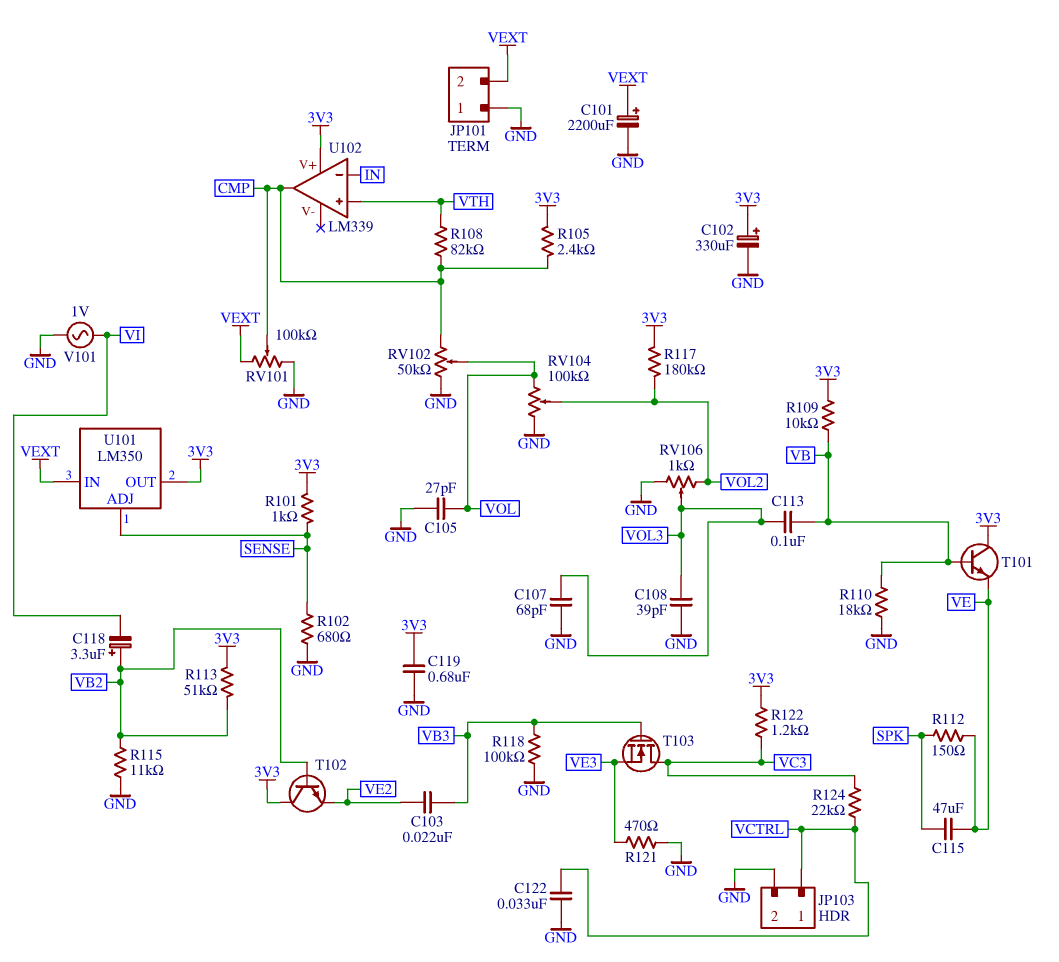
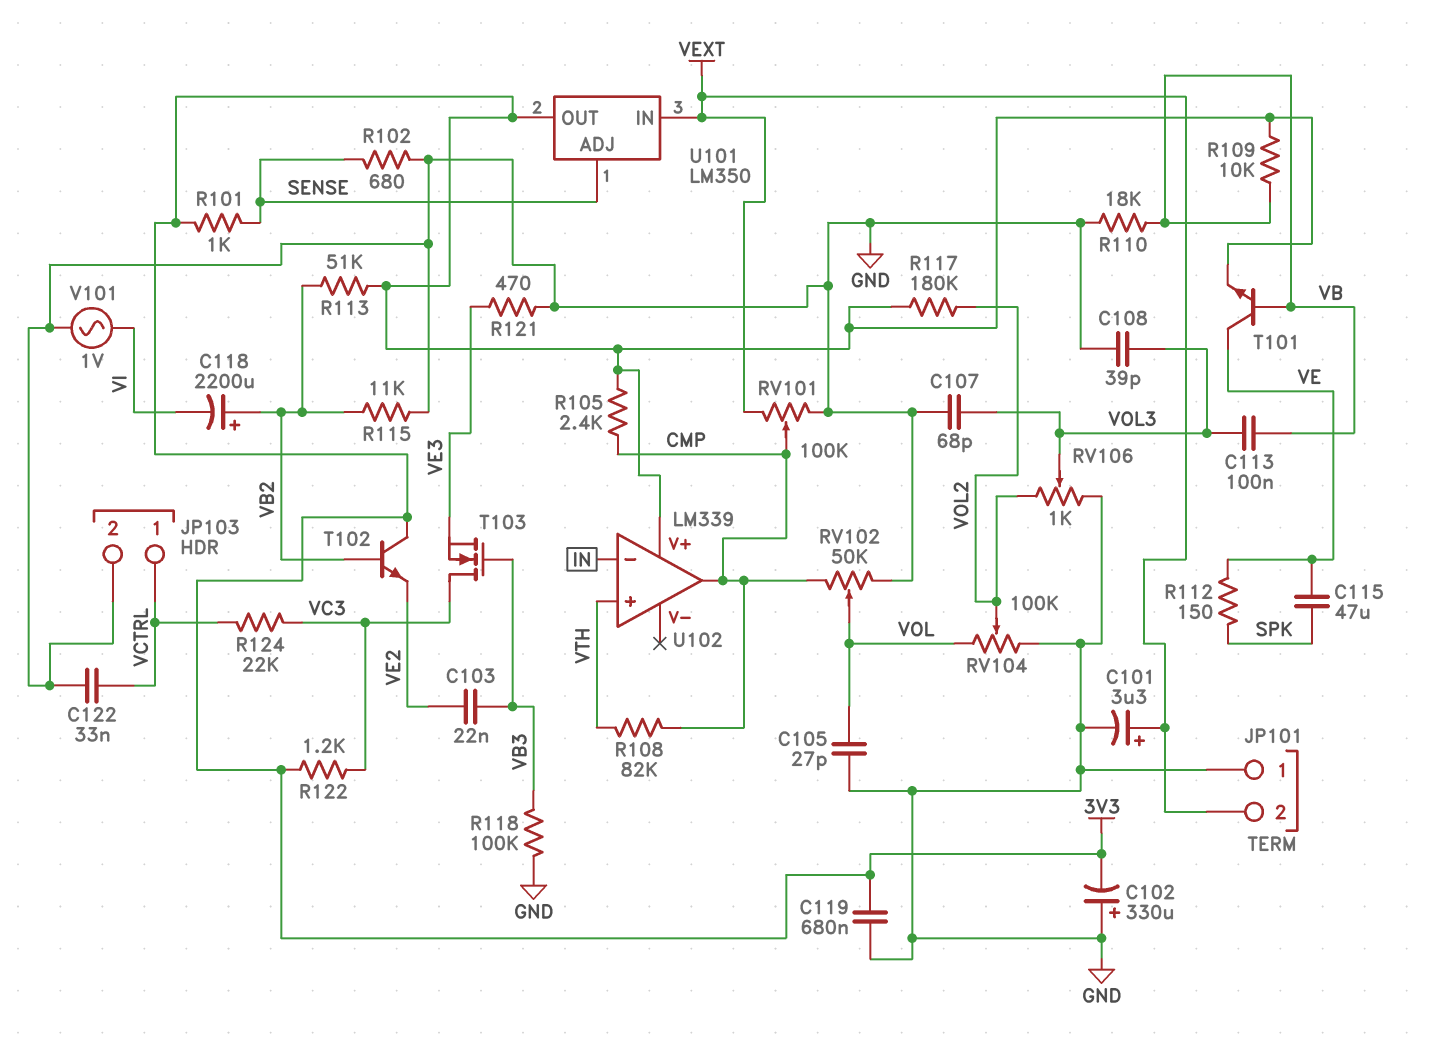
C101: 2200uF (plus VEXT, minus GND) -> 3.3uF (plus VEXT, minus GND)
C102: 330uF (plus 3V3, minus GND) -> 330uF (plus GND, minus 3V3)
C118: 3.3uF (plus VB2, minus VI) -> 2200uF (plus VB2, minus VI)
T101: NPN (B VB, C 3V3, E VE) -> NPN (B VB, C VE, E 3V3)

